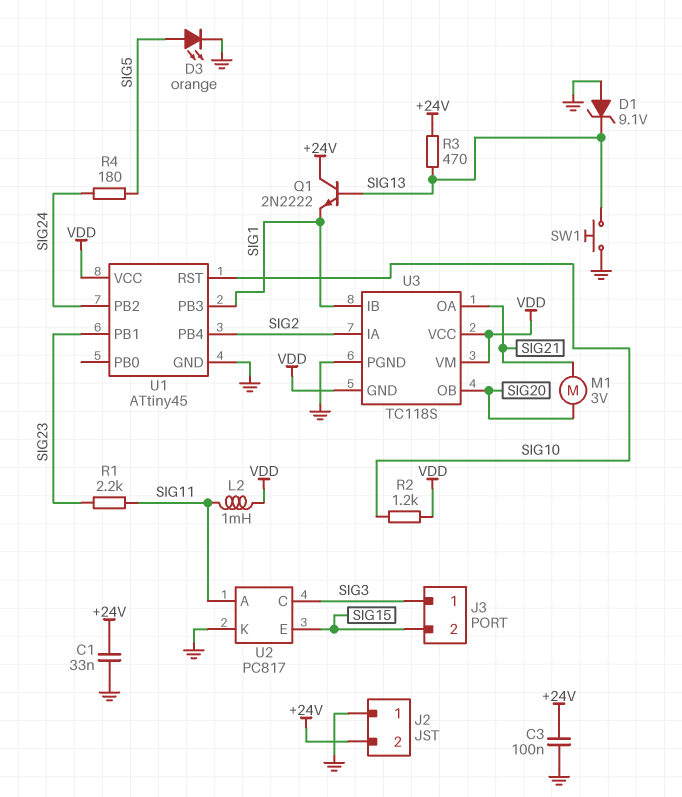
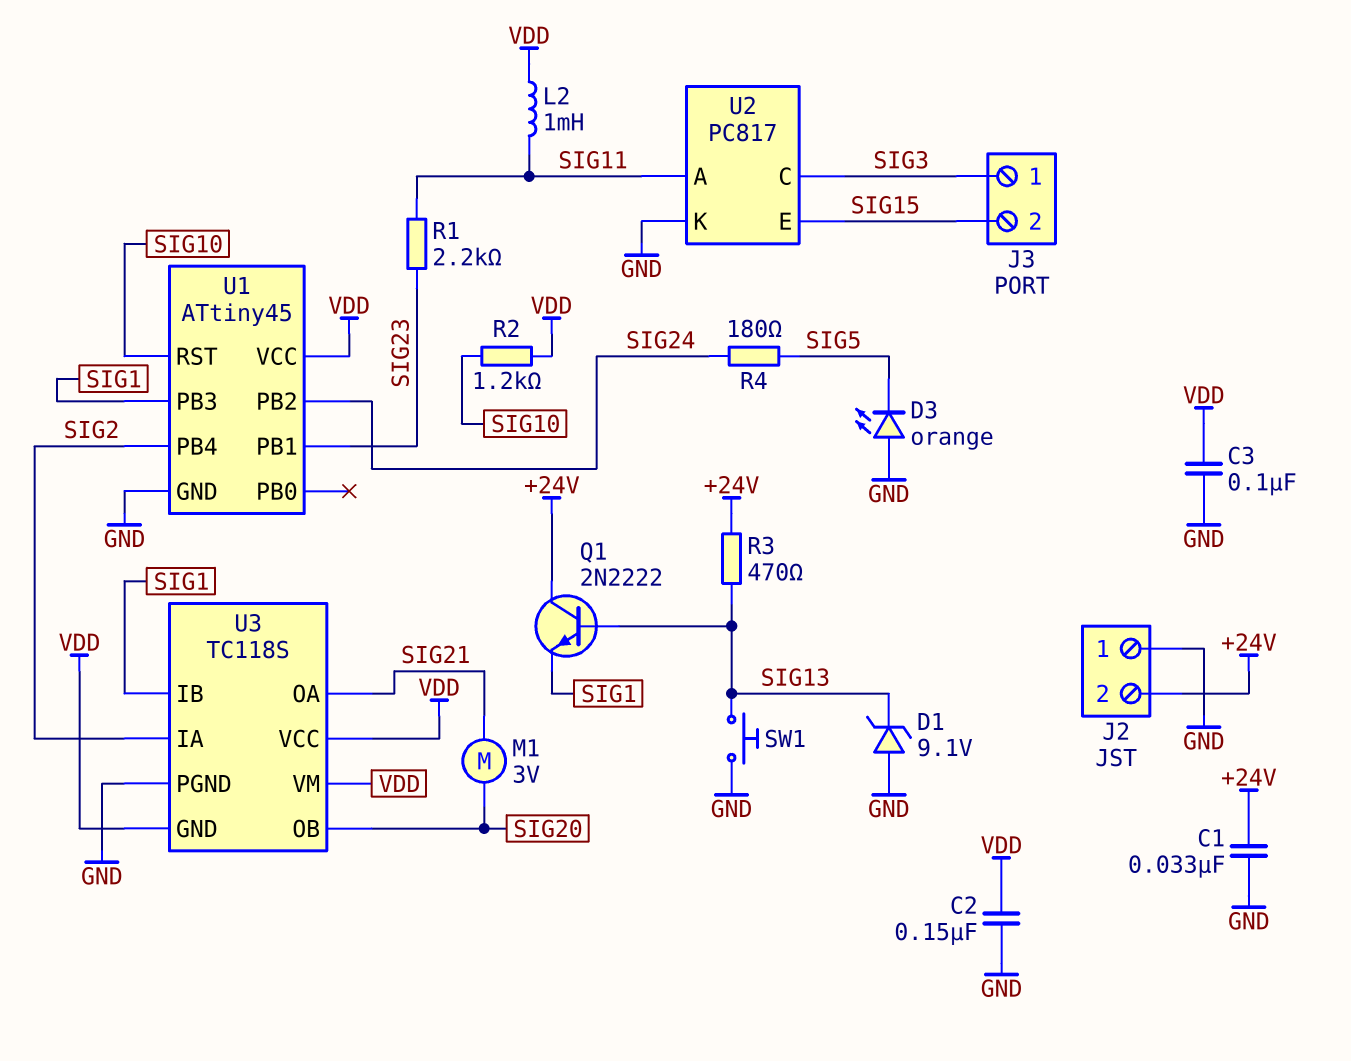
C2: none -> 150nF (GND, VDD)
C3: 100nF (+24V, GND) -> 100nF (GND, VDD)
D3: LED orange (A SIG5, K GND) -> LED orange (A GND, K SIG5)

